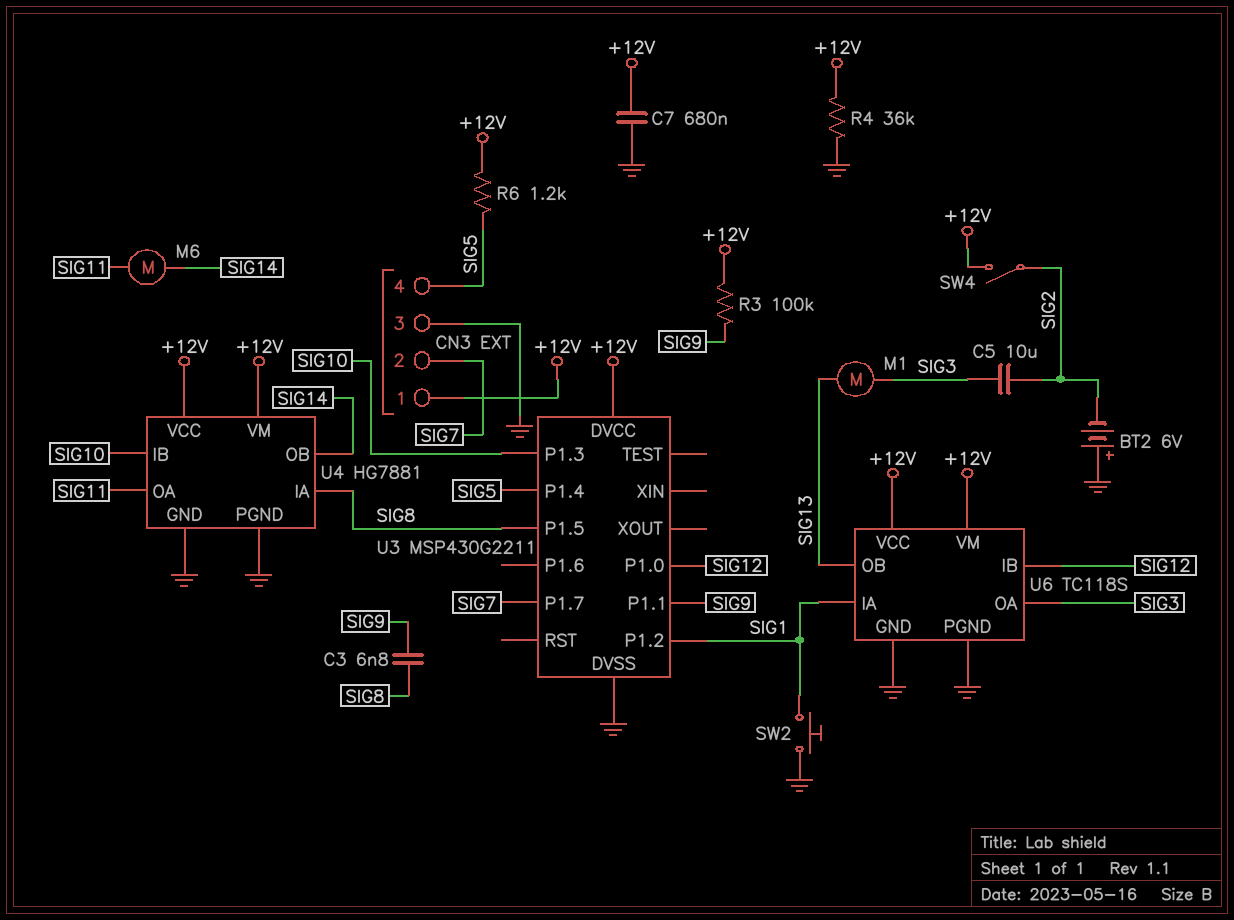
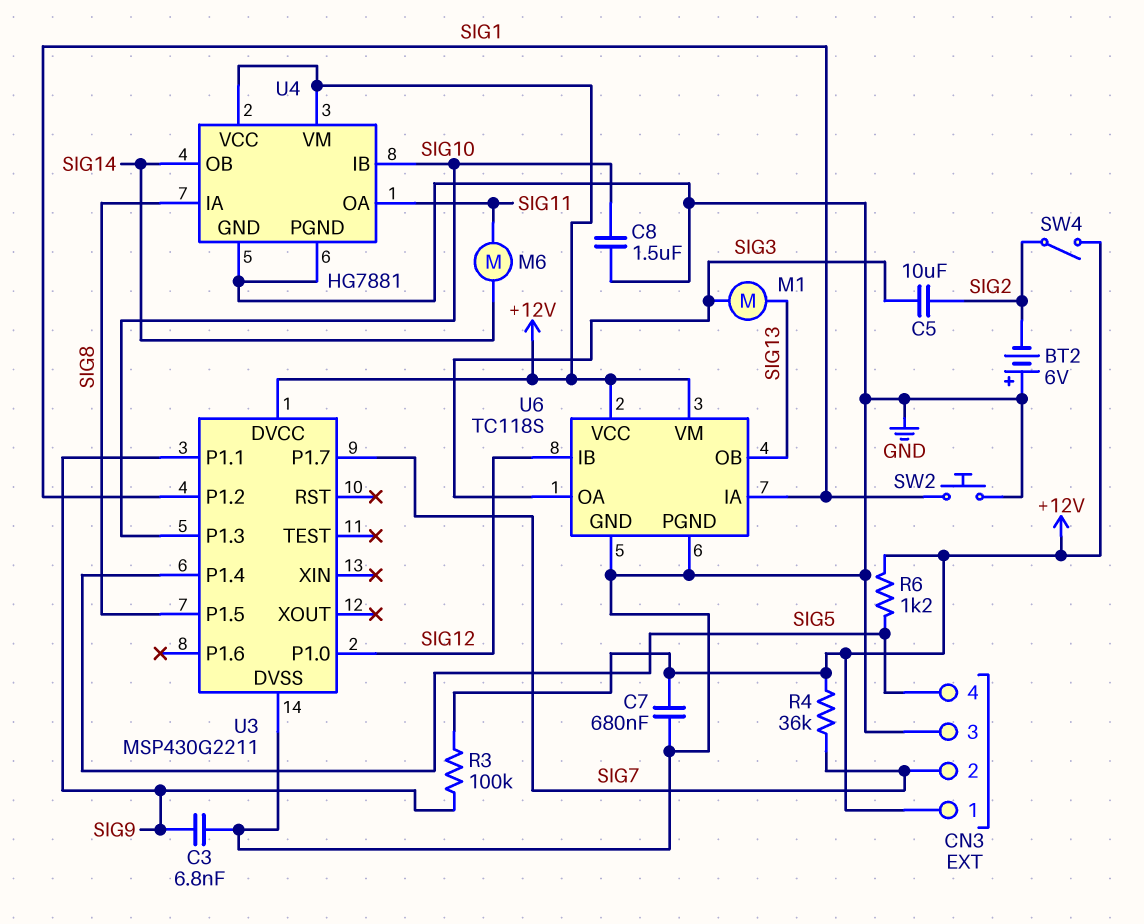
C3: 6.8nF (SIG8, SIG9) -> 6.8nF (GND, SIG9)
C8: none -> 1.5uF (GND, SIG10)
R4: 36k (+12V, GND) -> 36k (+12V, SIG7)

